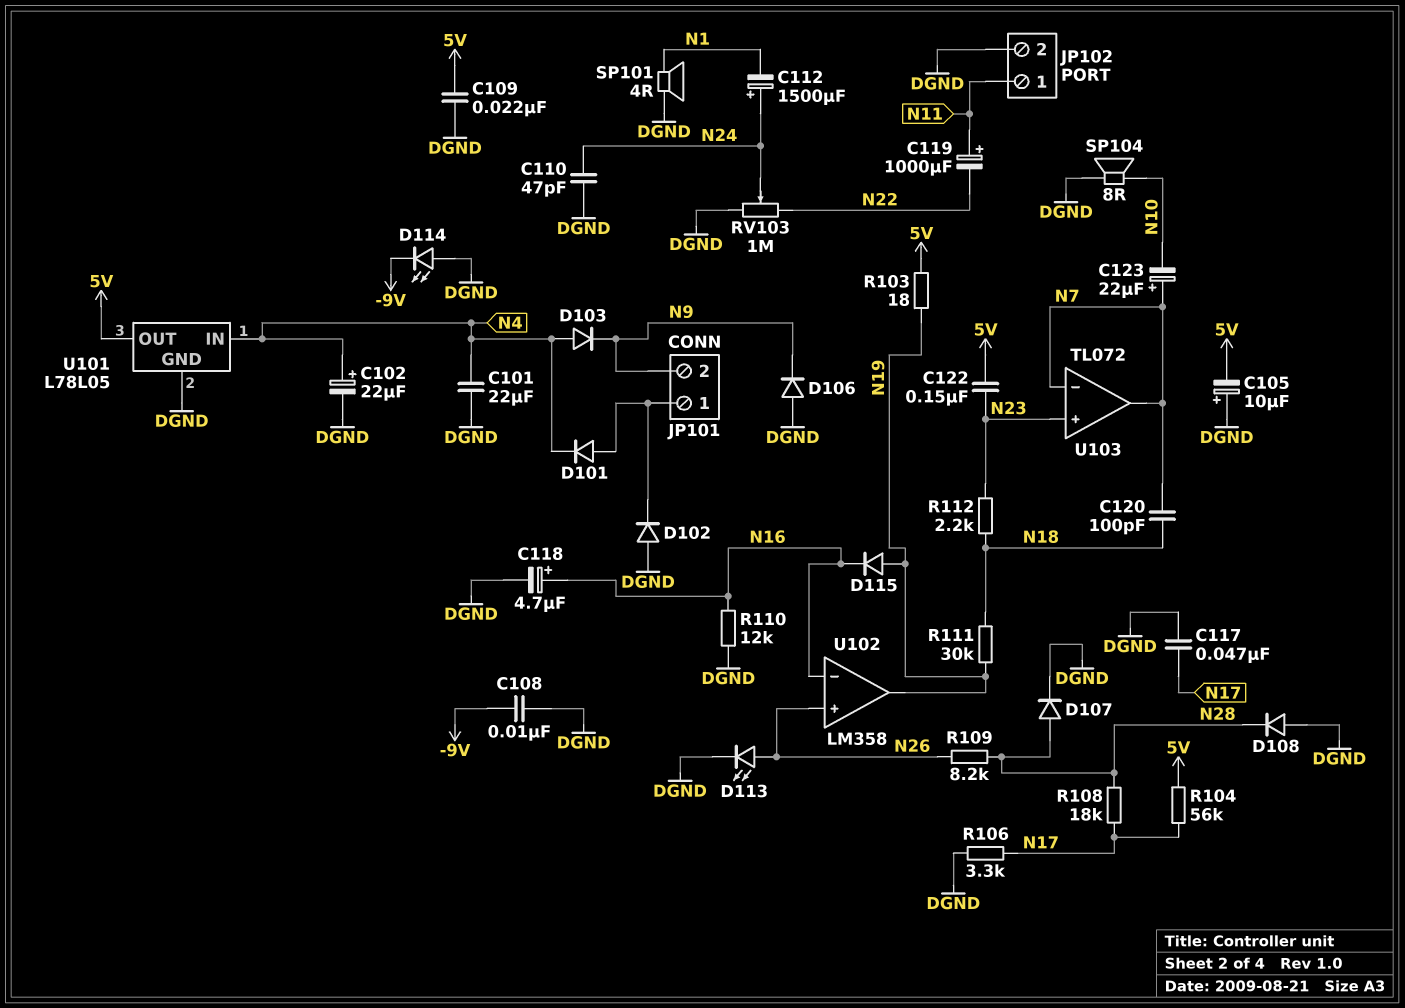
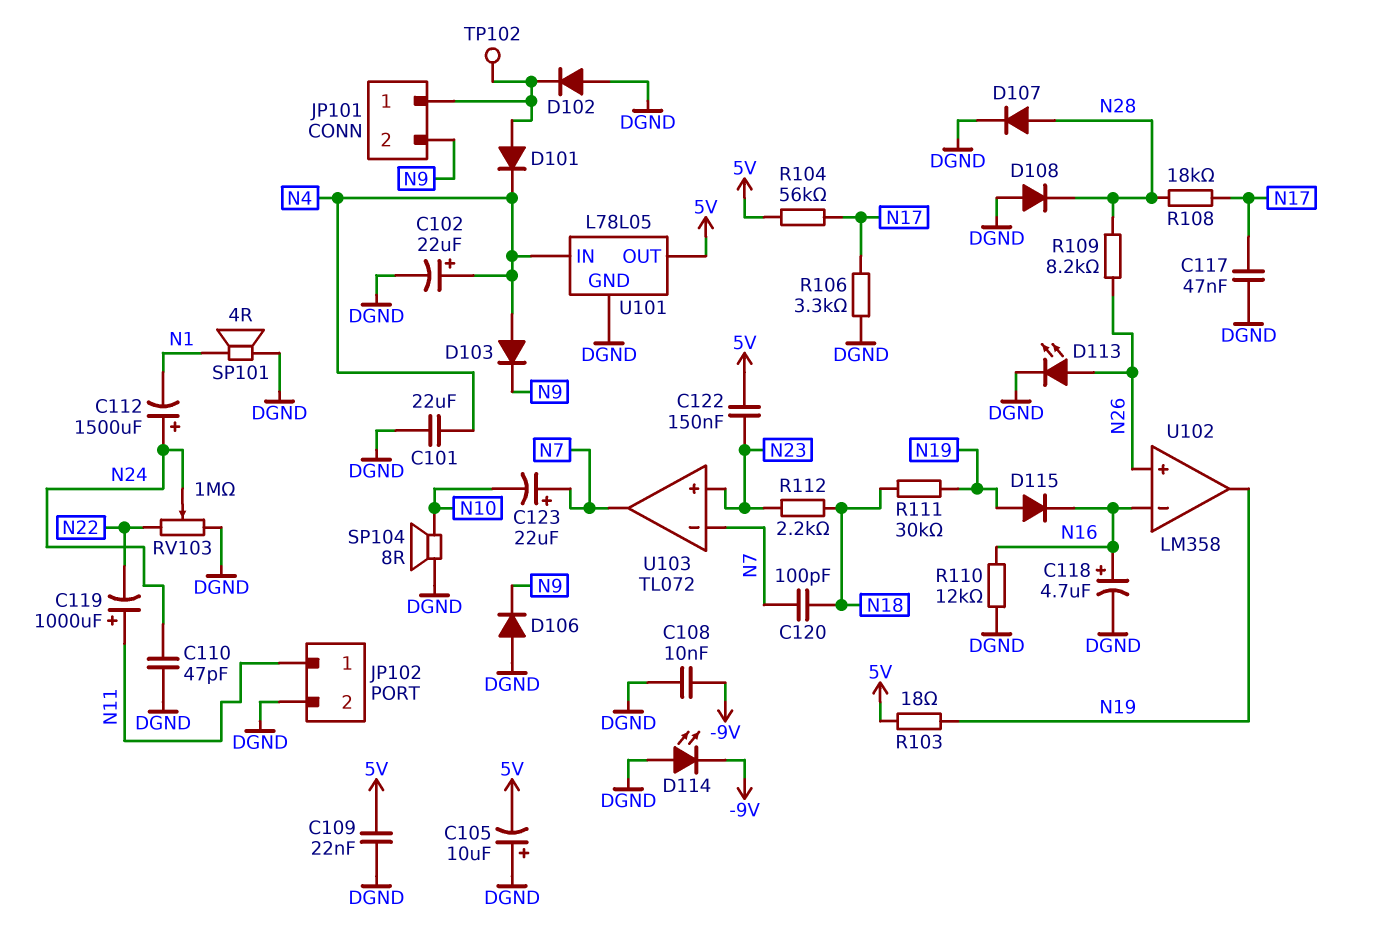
TP102: none -> test point (JP101/1)

